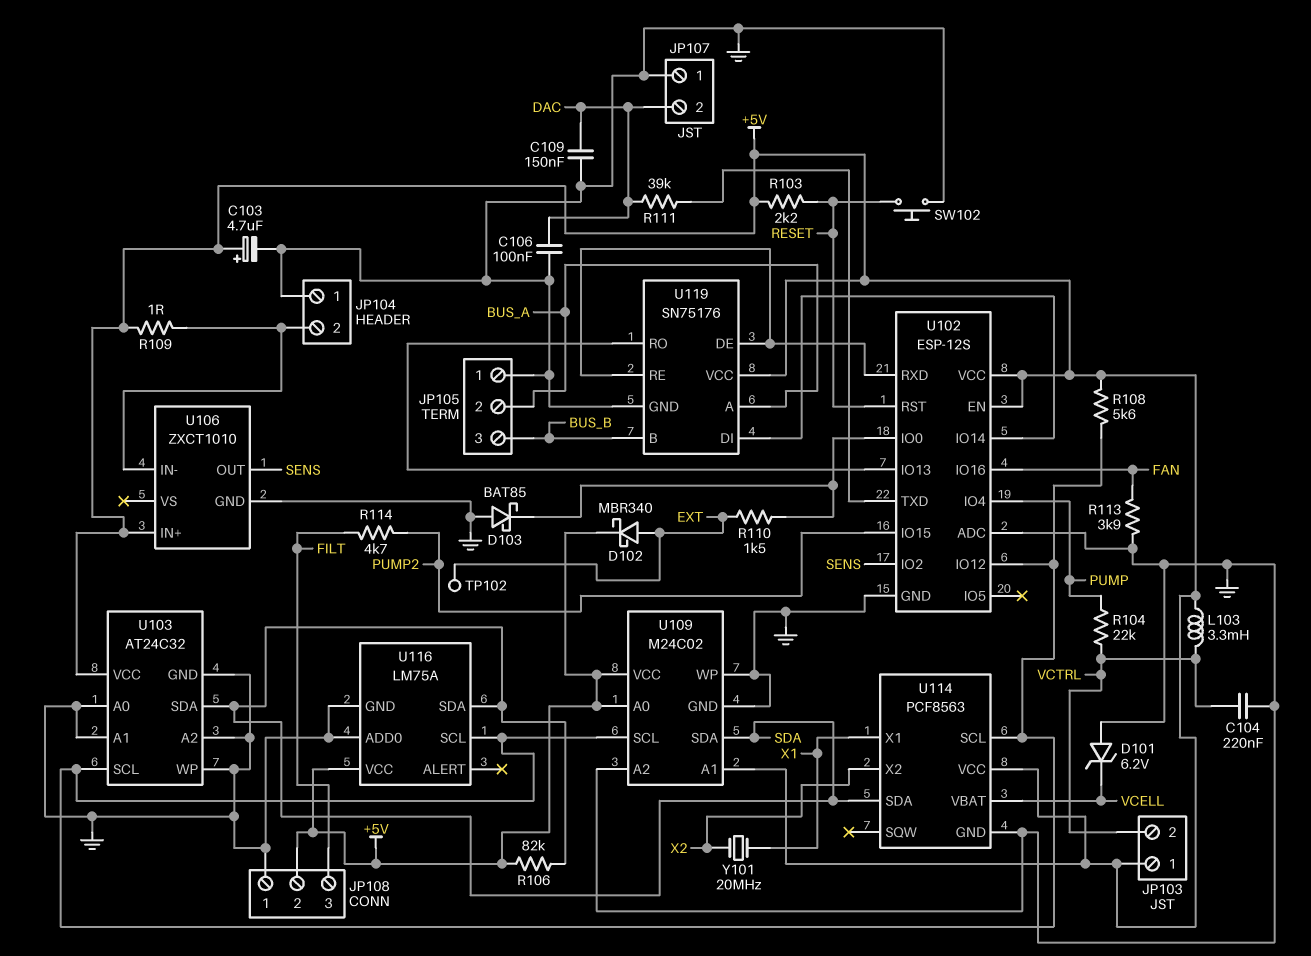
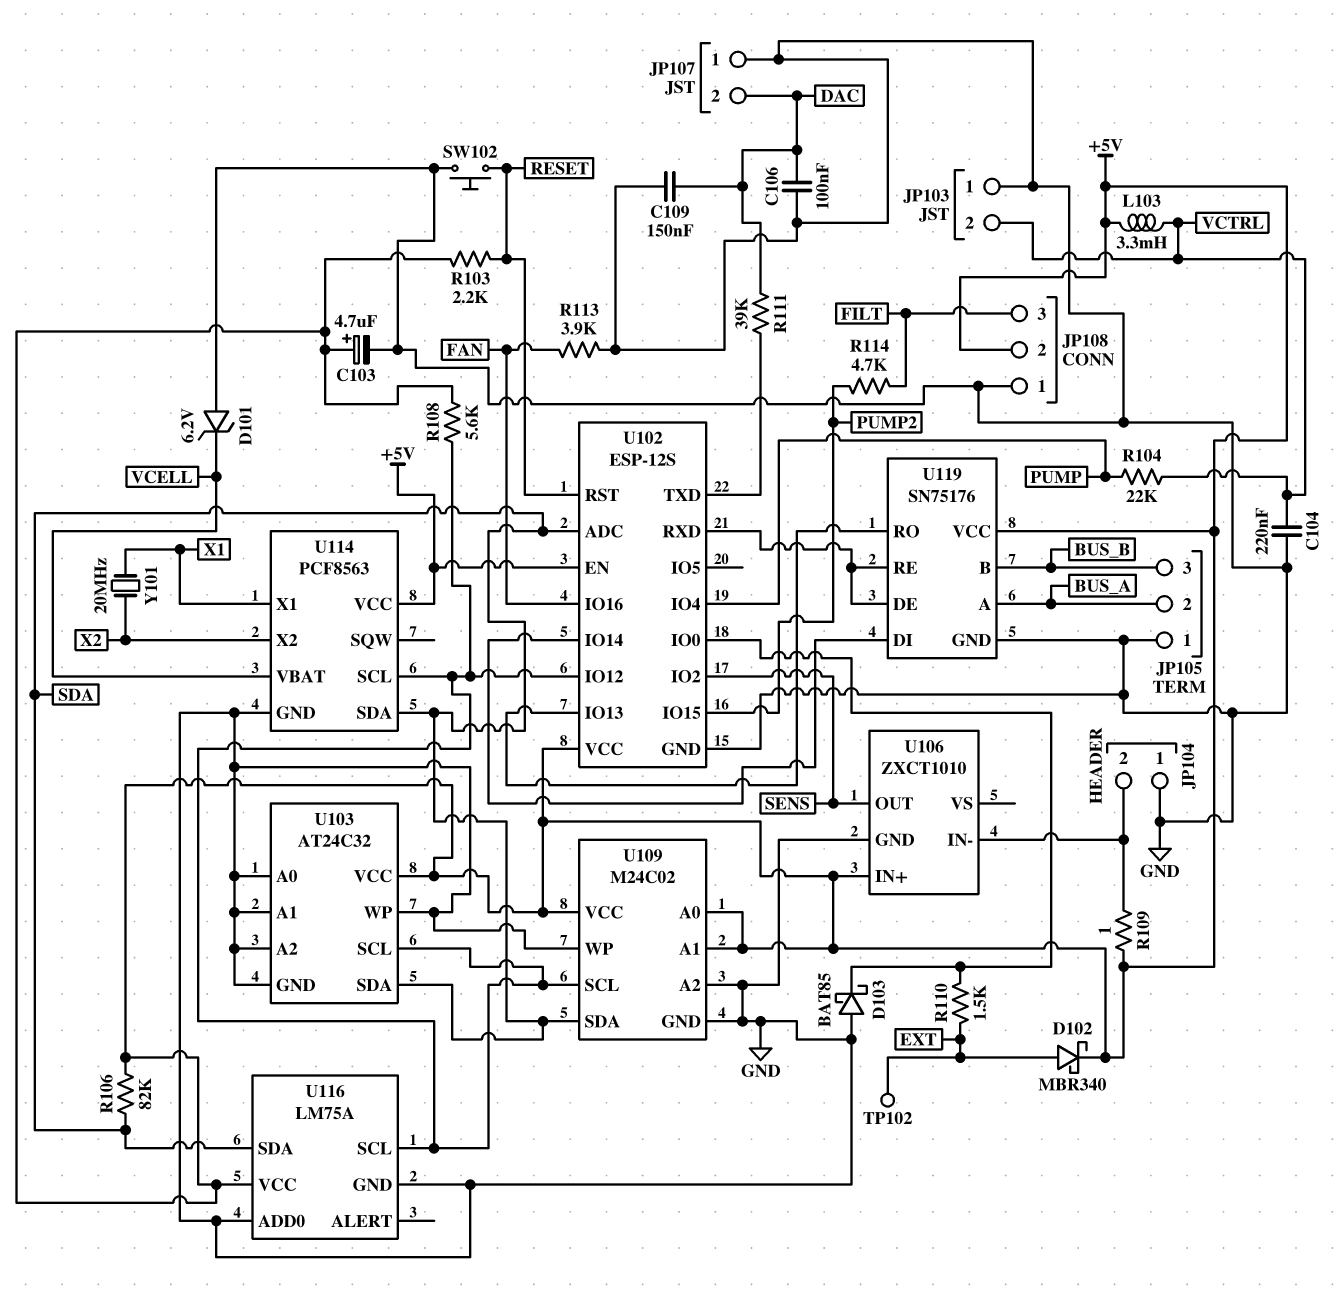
JP103 pin 1: +5V -> GND
U102 pin ADC: GND -> SDA

